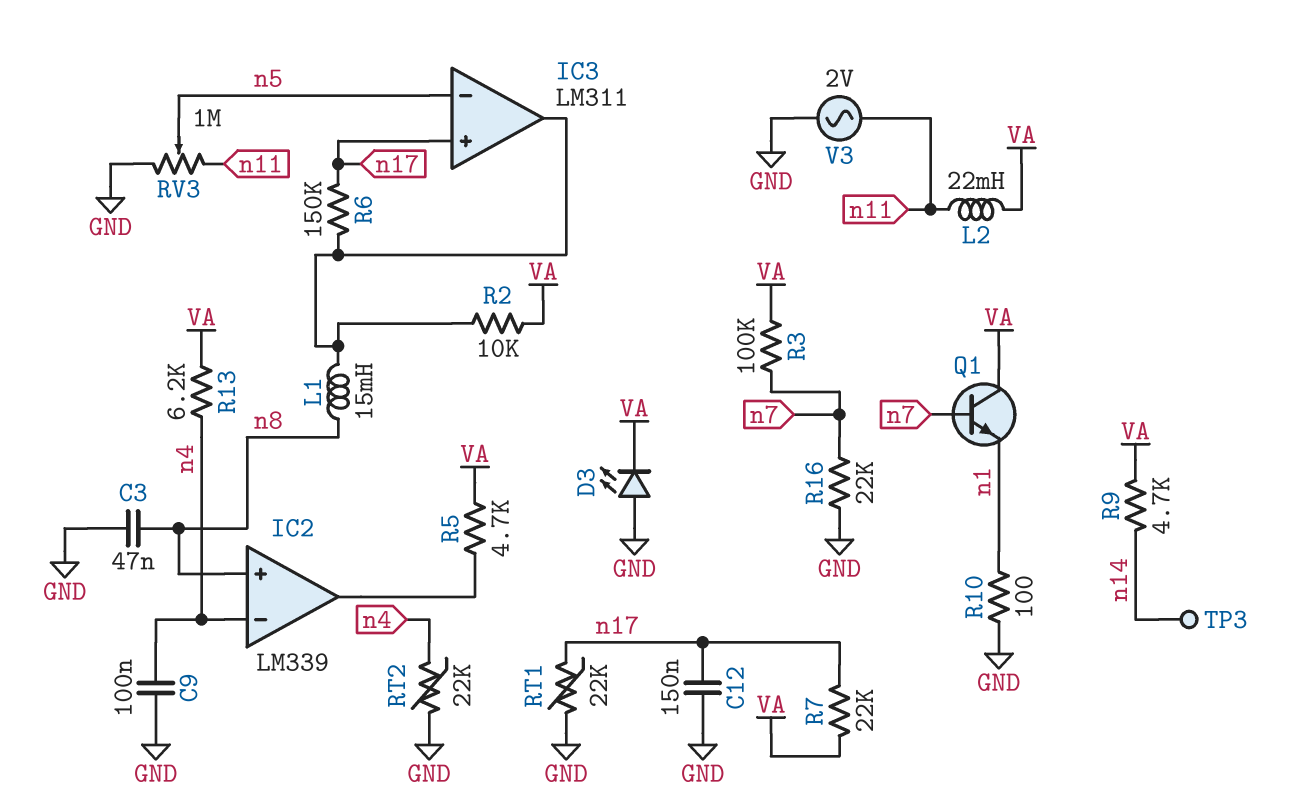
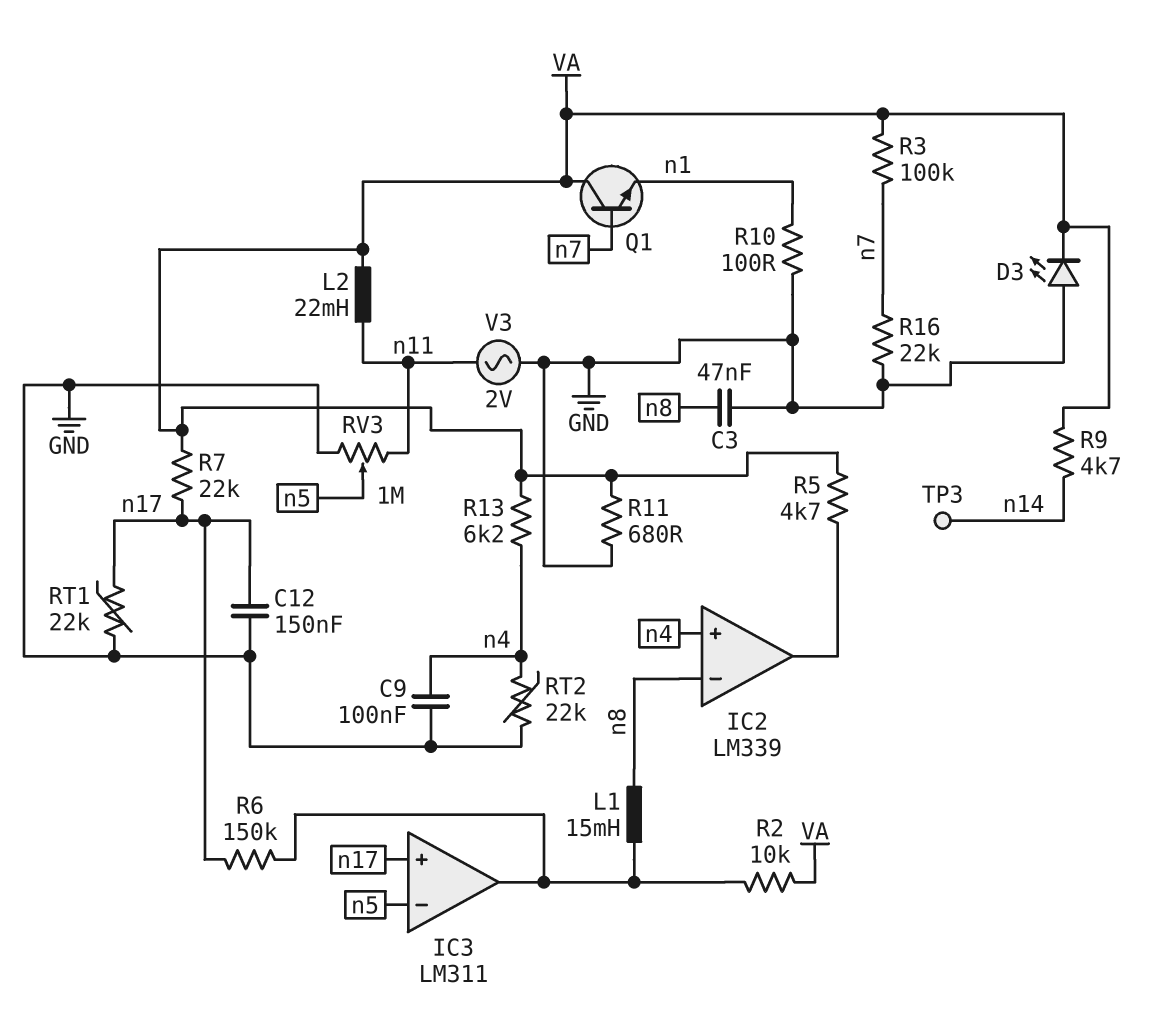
IC2 pin in+: n8 -> n4
IC2 pin in-: n4 -> n8
R11: none -> 680 (GND, VA)

